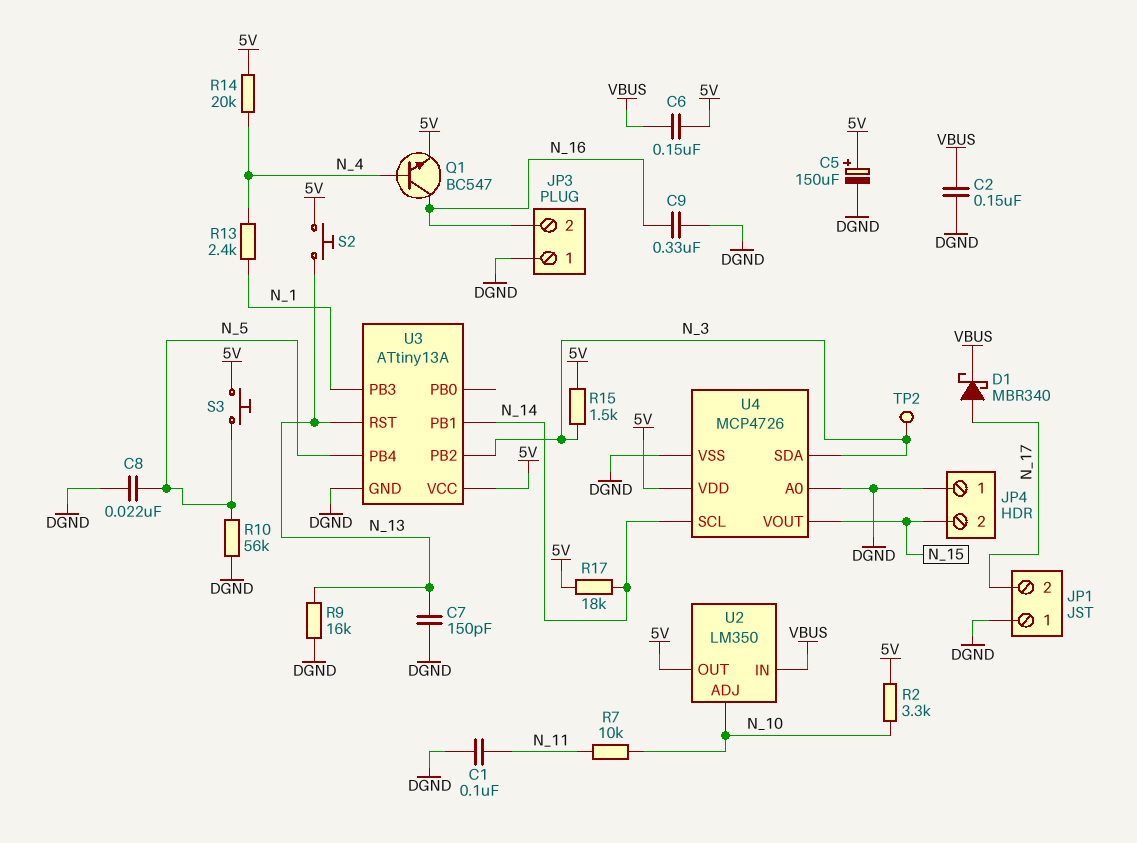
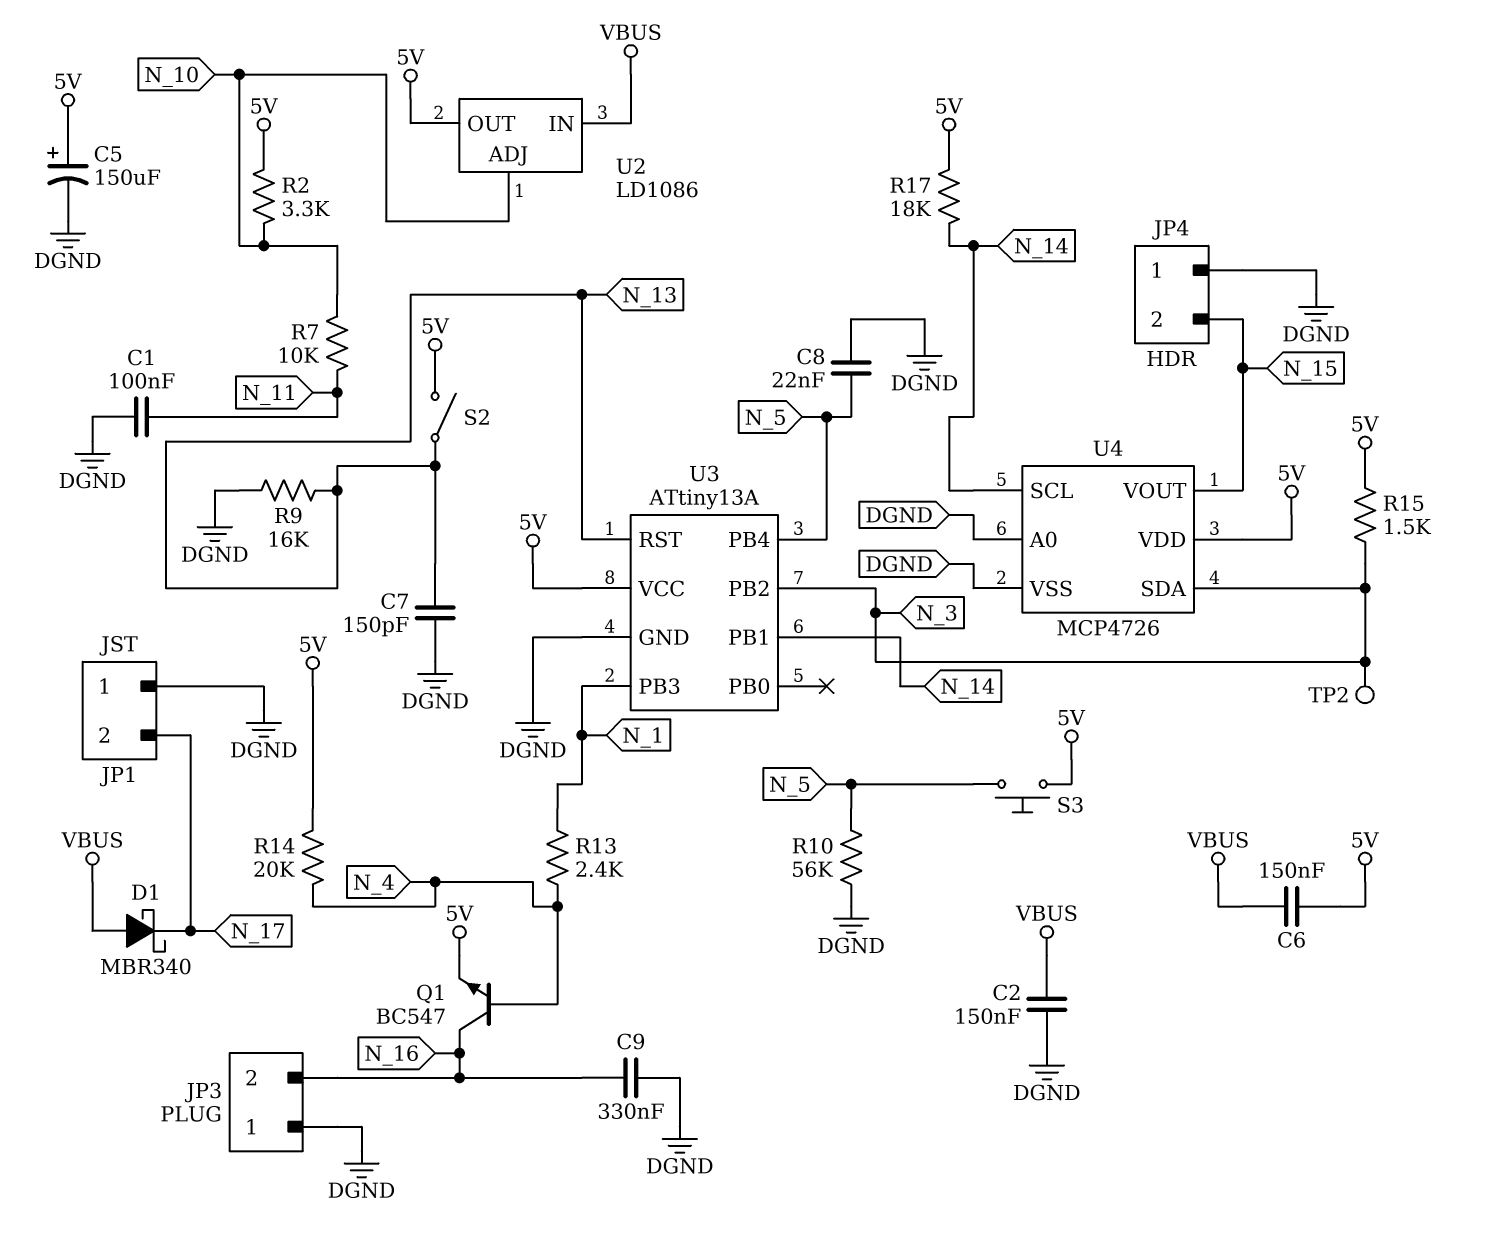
D1: schottky MBR340 (A N_17, K VBUS) -> schottky MBR340 (A VBUS, K N_17)
S2: button (5V, N_13) -> switch (5V, N_13)
U2: LM350 -> LD1086

